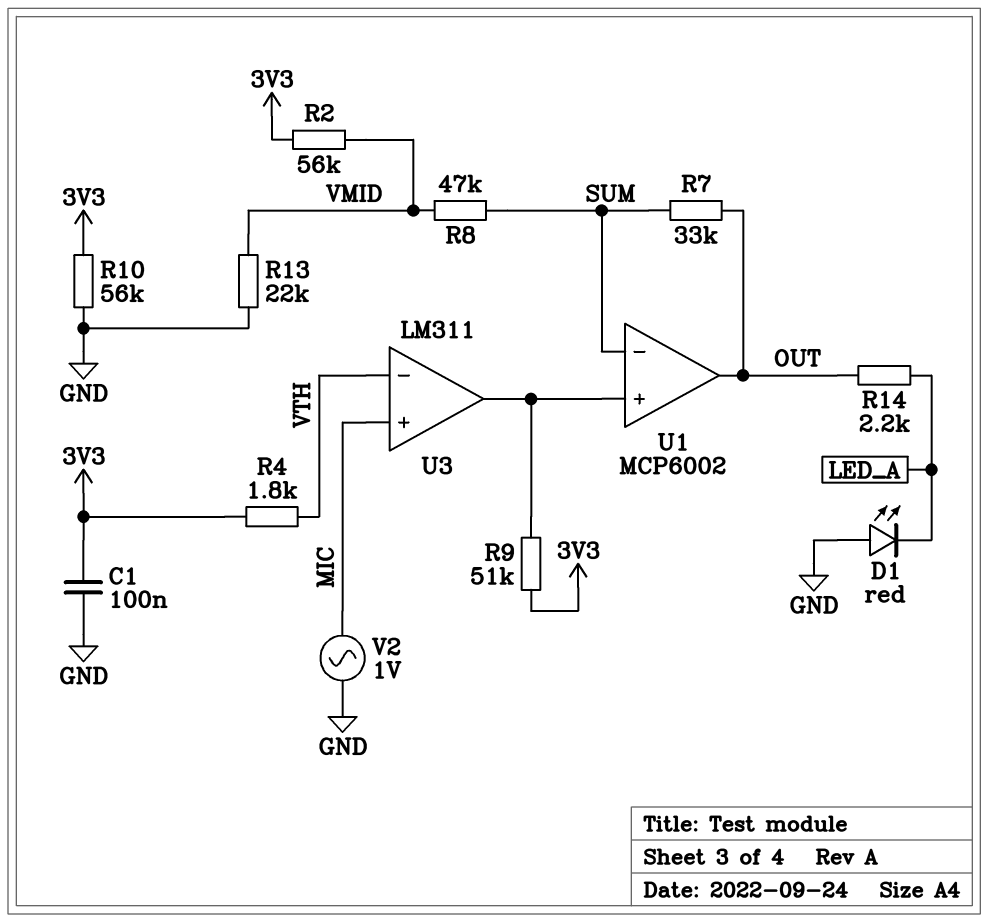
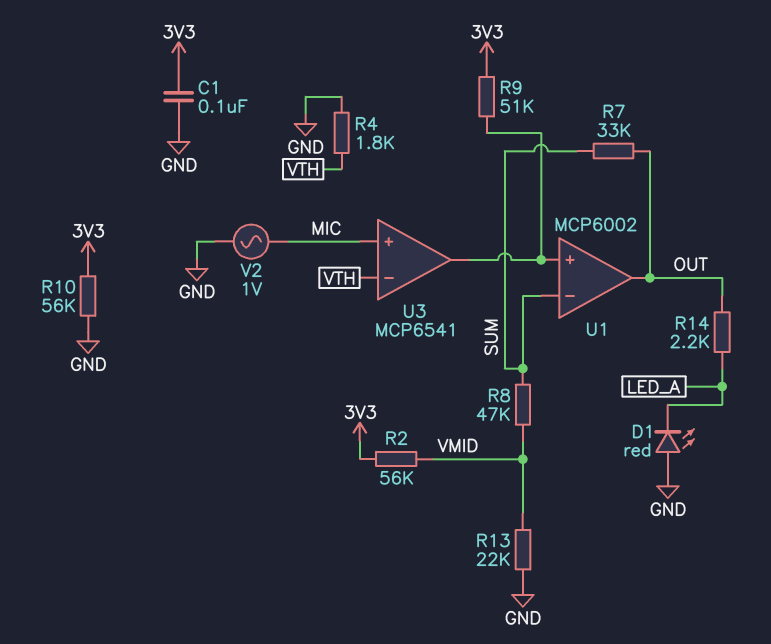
R4: 1.8k (3V3, VTH) -> 1.8k (GND, VTH)
U3: LM311 -> MCP6541

